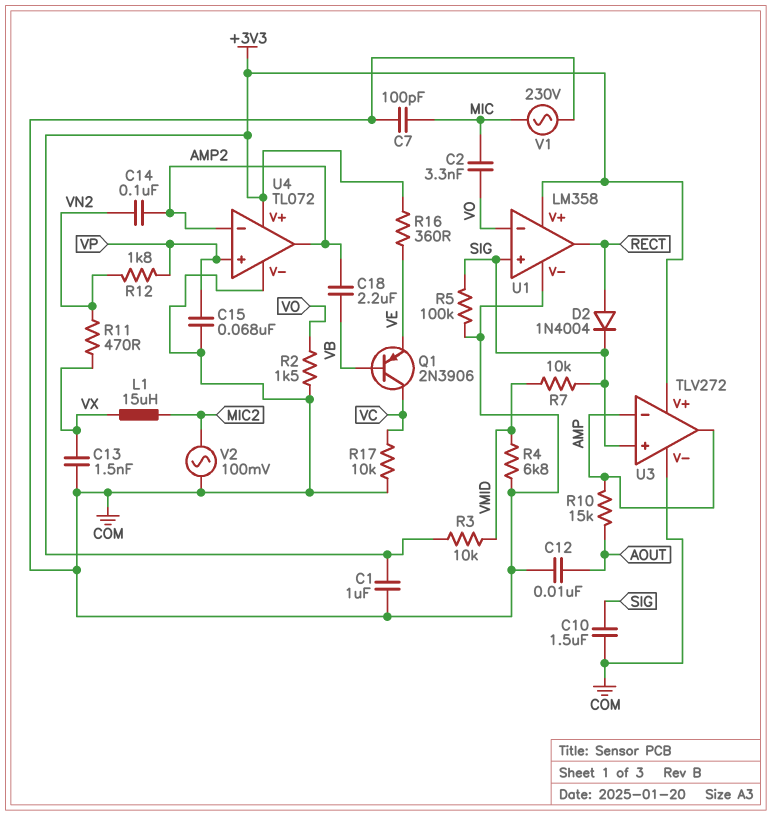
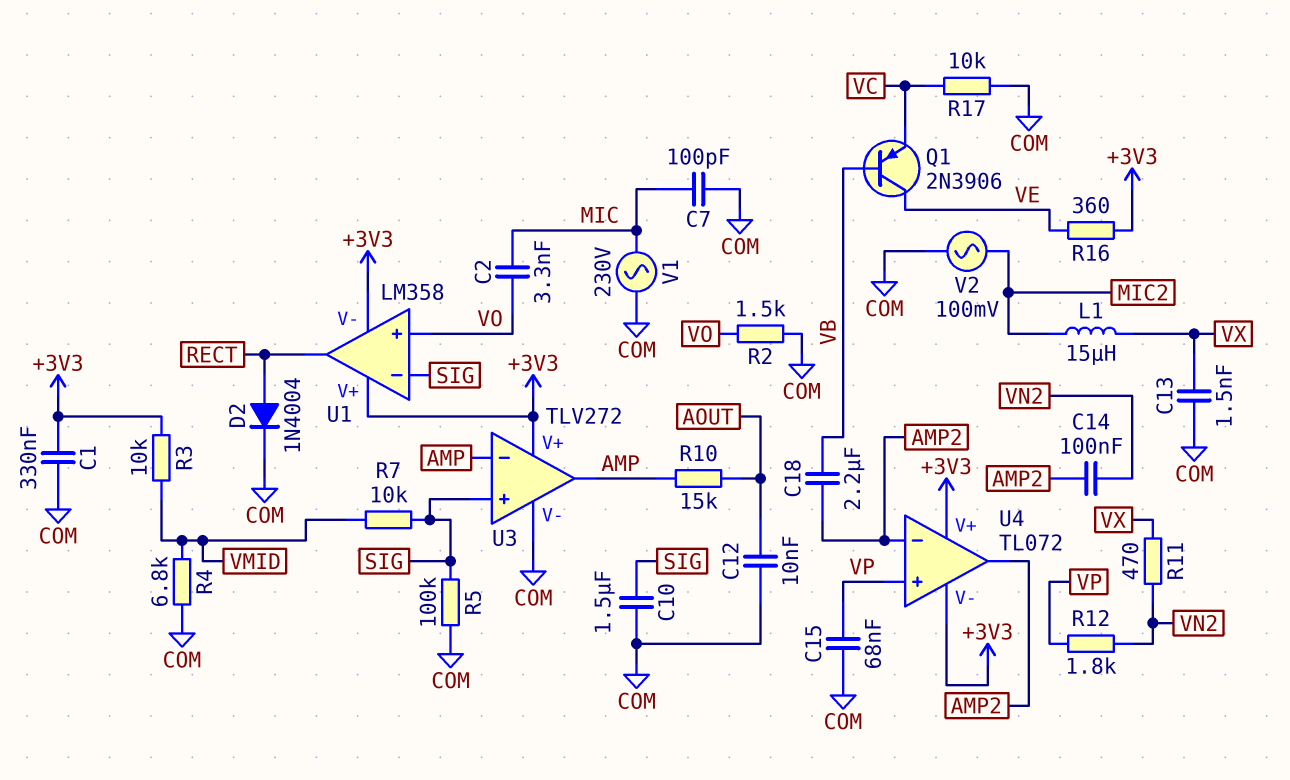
C1: 1uF (+3V3, COM) -> 330nF (+3V3, COM)
D2: diode 1N4004 (A RECT, K SIG) -> diode 1N4004 (A RECT, K COM)
Q1: PNP 2N3906 (B VB, C VC, E VE) -> PNP 2N3906 (B VB, C VE, E VC)
U1 pin V-: COM -> +3V3
U1 pin in+: SIG -> VO
U1 pin in-: VO -> SIG
U4 pin V-: COM -> +3V3

